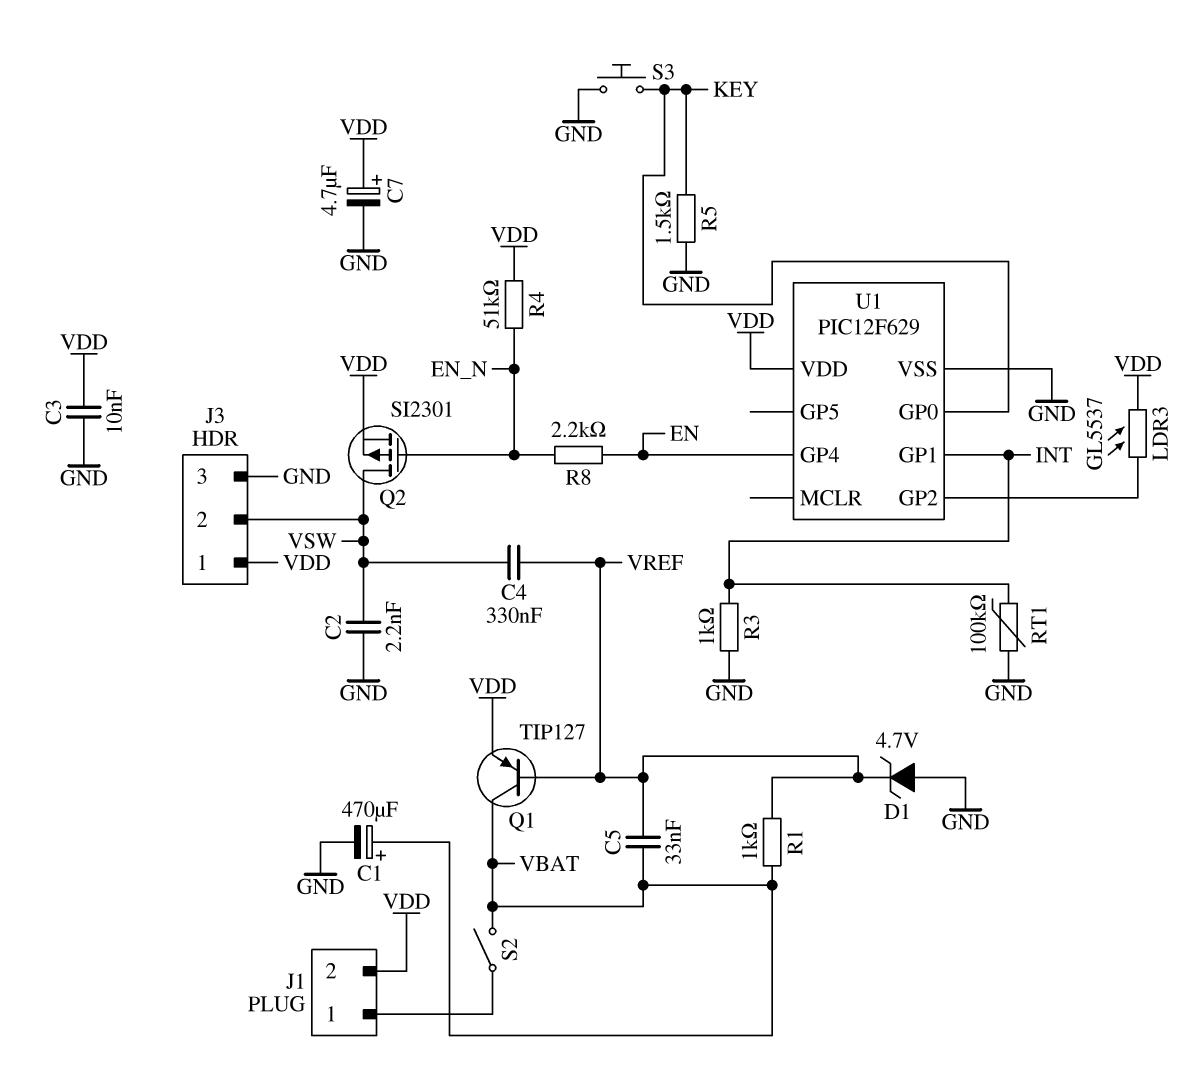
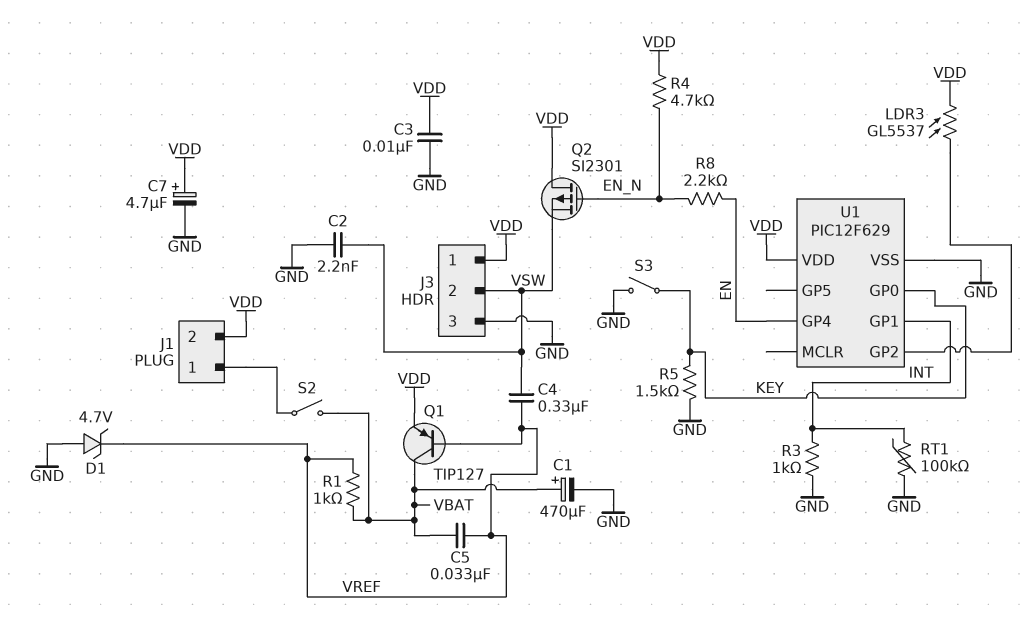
Q2: PMOS SI2301 (G EN_N, D VSW, S VDD) -> PMOS SI2301 (G EN_N, D VDD, S VSW)
R4: 51k (EN_N, VDD) -> 4.7k (EN_N, VDD)
S3: button (GND, KEY) -> switch (GND, KEY)

